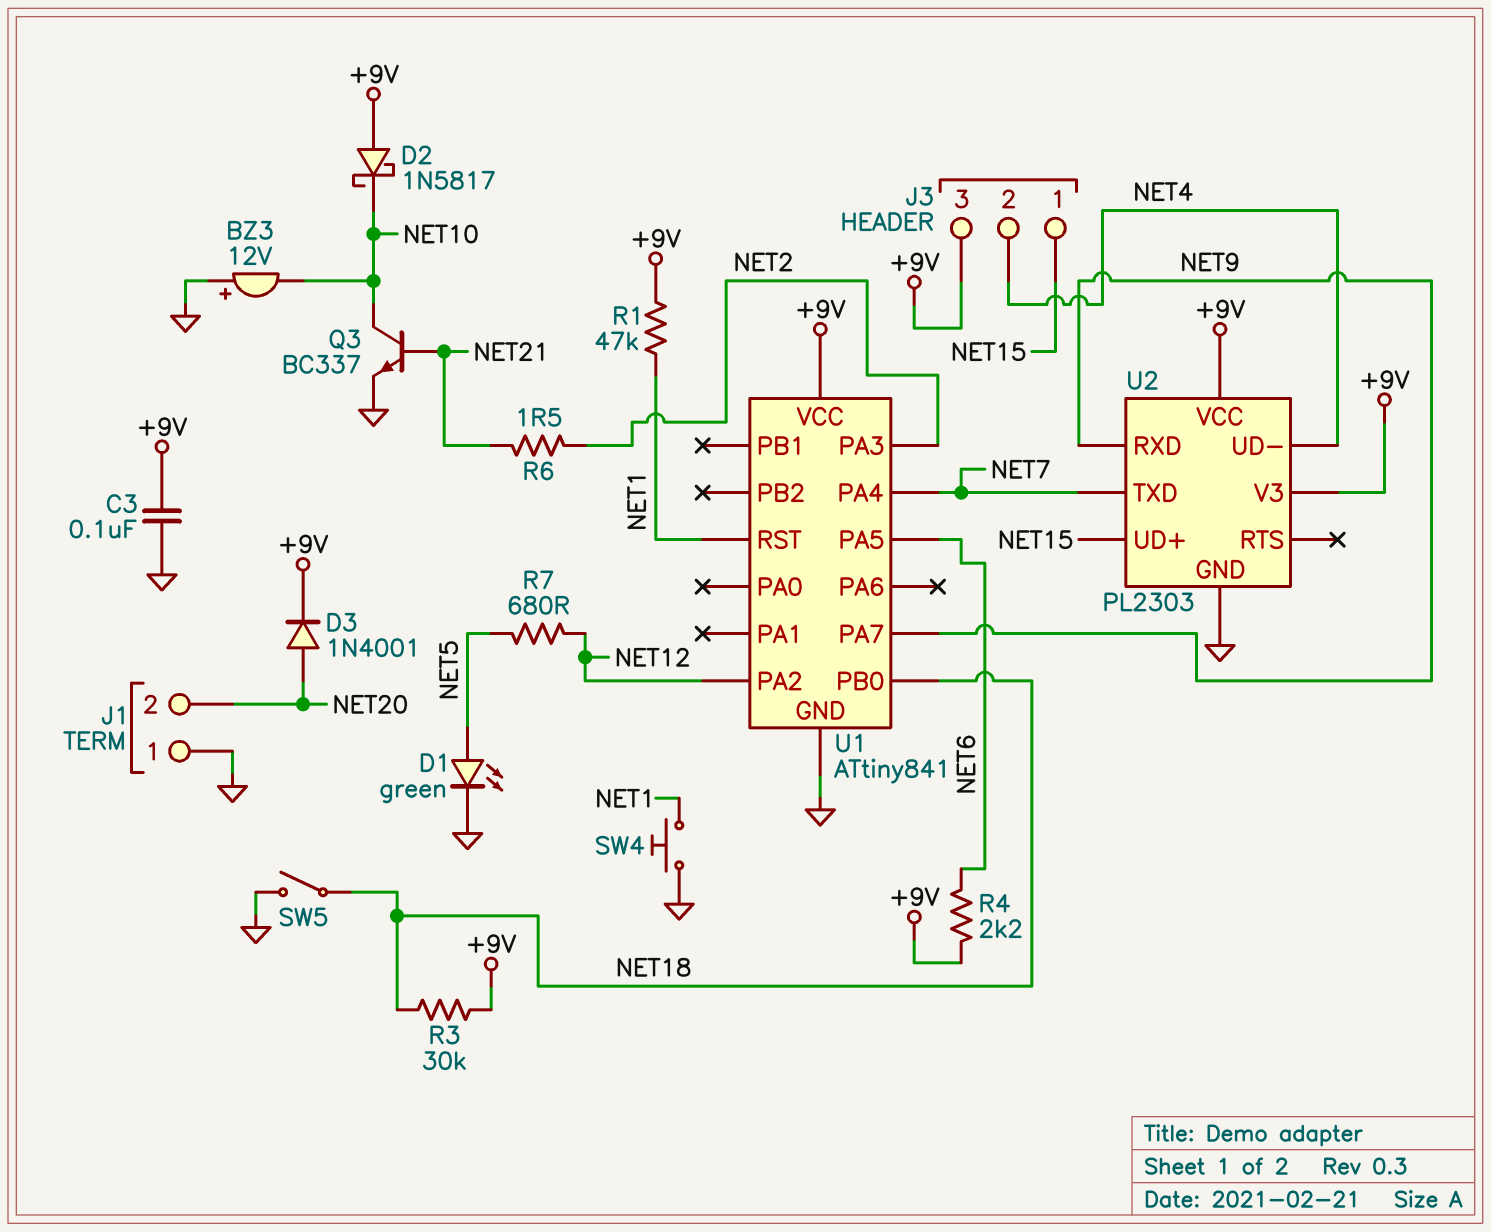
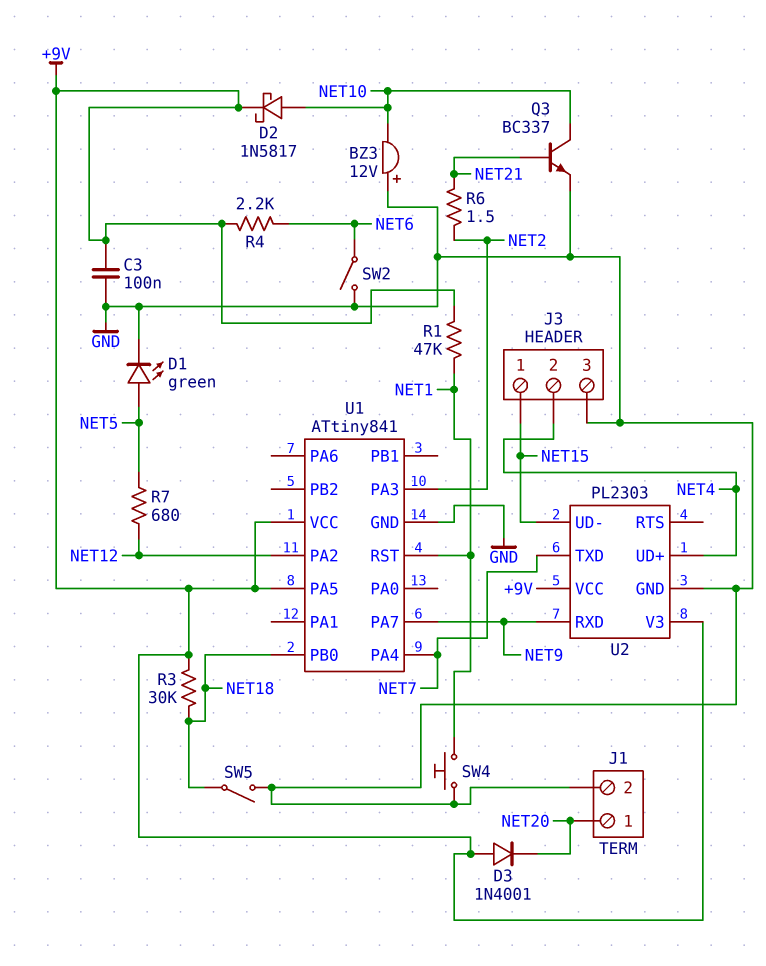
D2: schottky 1N5817 (A +9V, K NET10) -> schottky 1N5817 (A NET10, K +9V)
D3: diode 1N4001 (A NET20, K +9V) -> diode 1N4001 (A +9V, K NET20)
J1 pin 1: GND -> NET20
J1 pin 2: NET20 -> GND
J3 pin 3: +9V -> GND
SW2: none -> switch (GND, NET6)
U1 pin PA5: NET6 -> +9V
U2 pin UD+: NET15 -> NET4
U2 pin UD-: NET4 -> NET15

